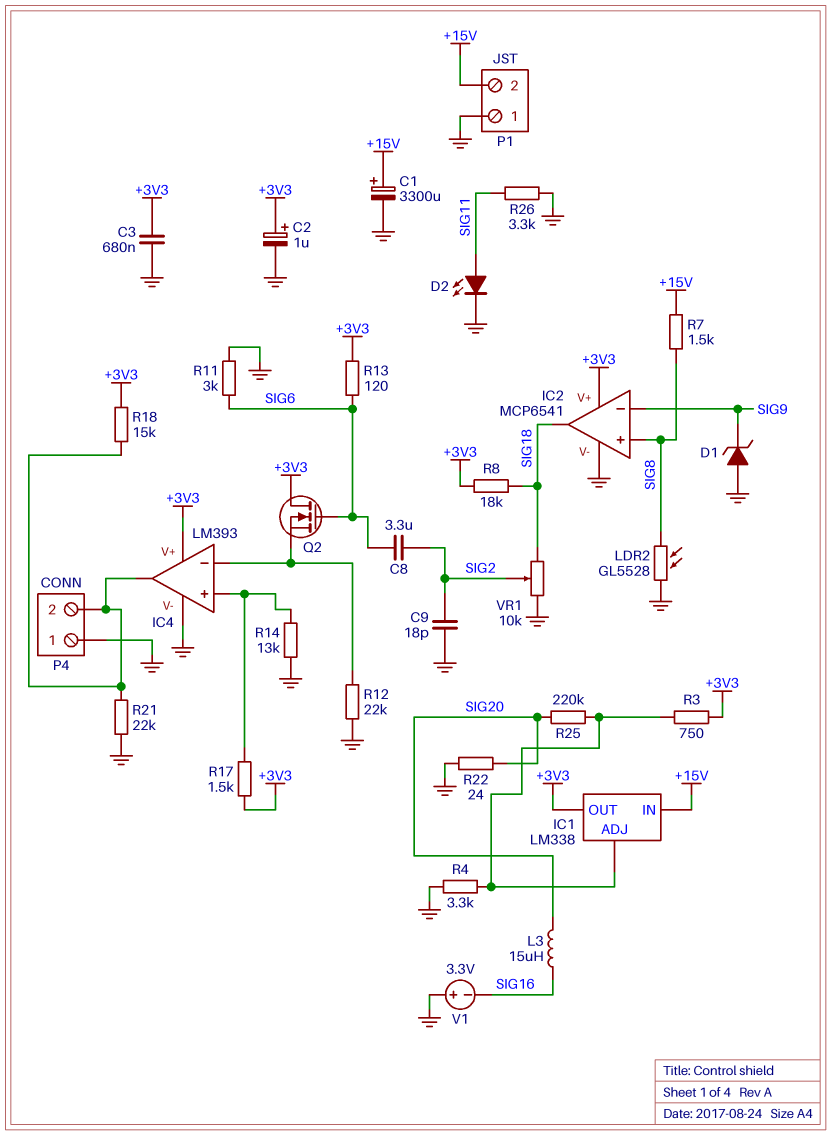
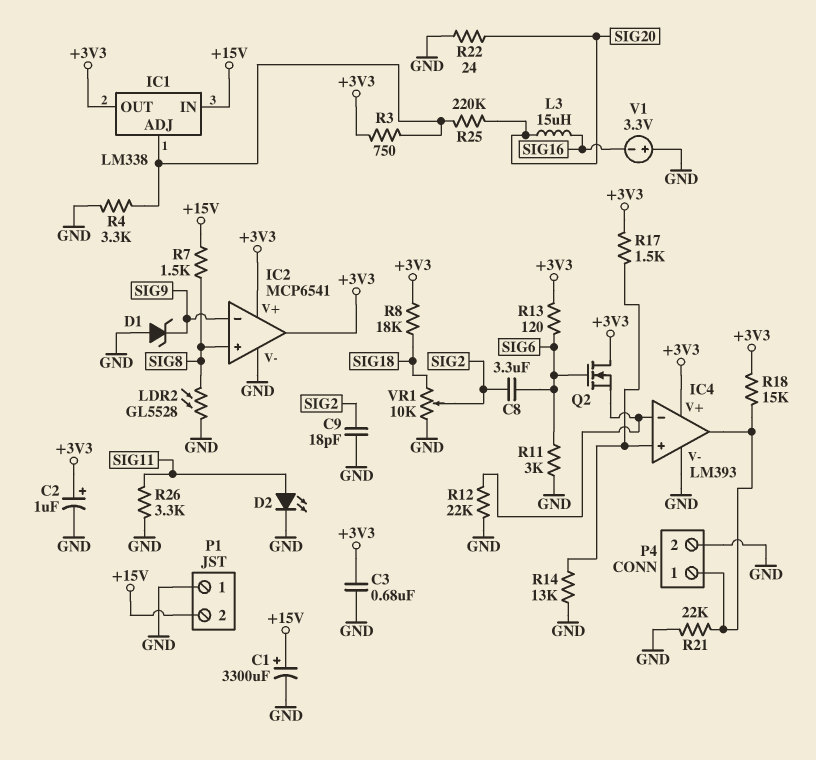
IC2 pin out: SIG18 -> +3V3
P4 pin 1: GND -> IC4/out
P4 pin 2: IC4/out -> GND

